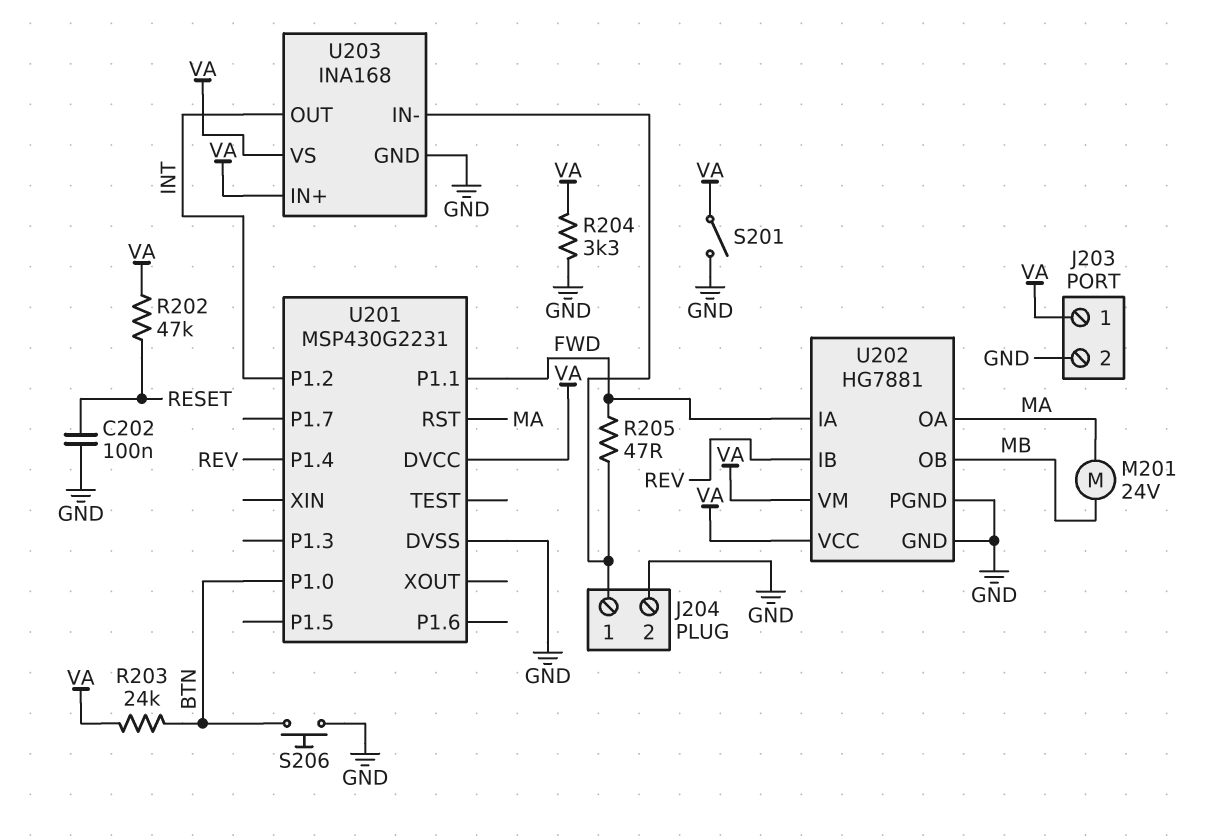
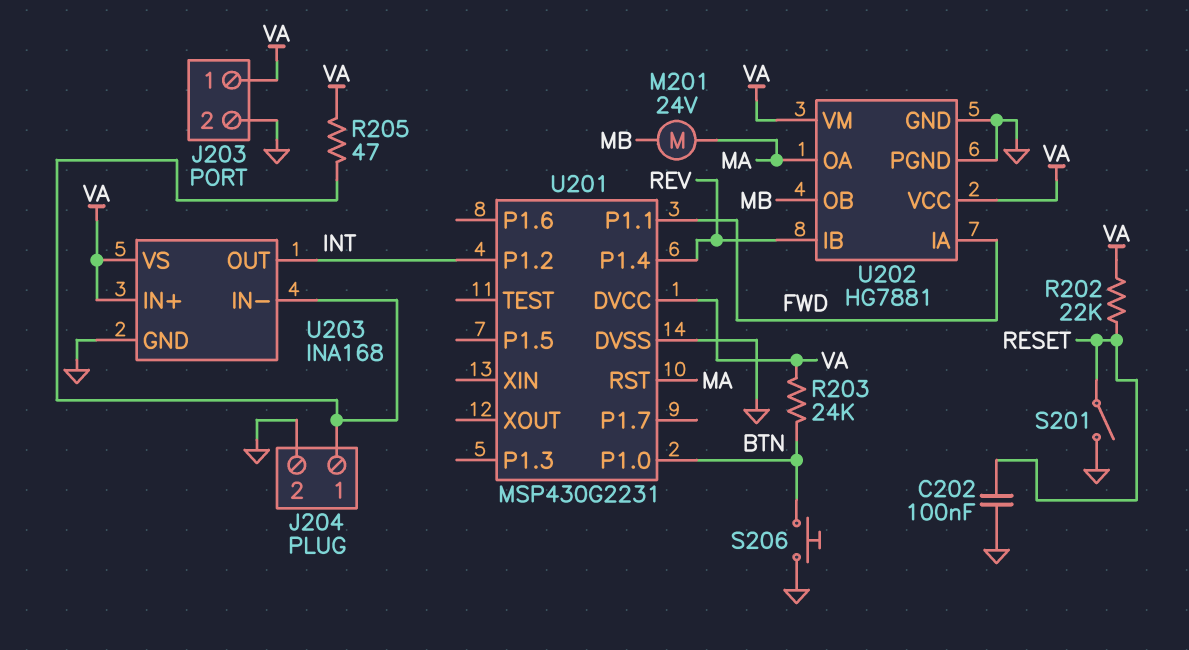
R202: 47k (RESET, VA) -> 22k (RESET, VA)
R204: 3.3k (GND, VA) -> none
R205: 47 (FWD, J204/1) -> 47 (J204/1, VA)
S201: switch (GND, VA) -> switch (GND, RESET)

